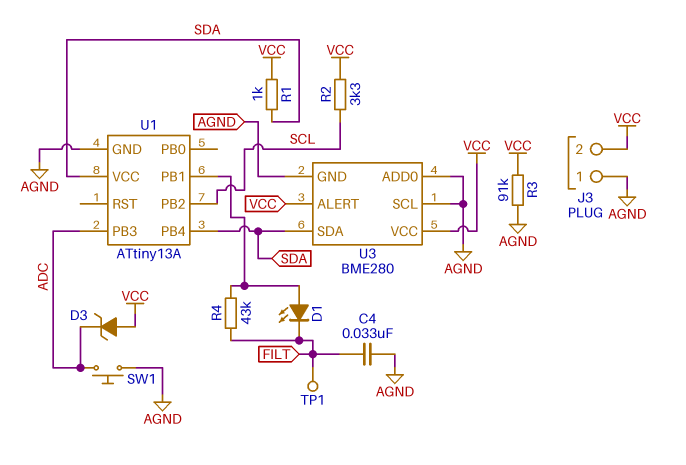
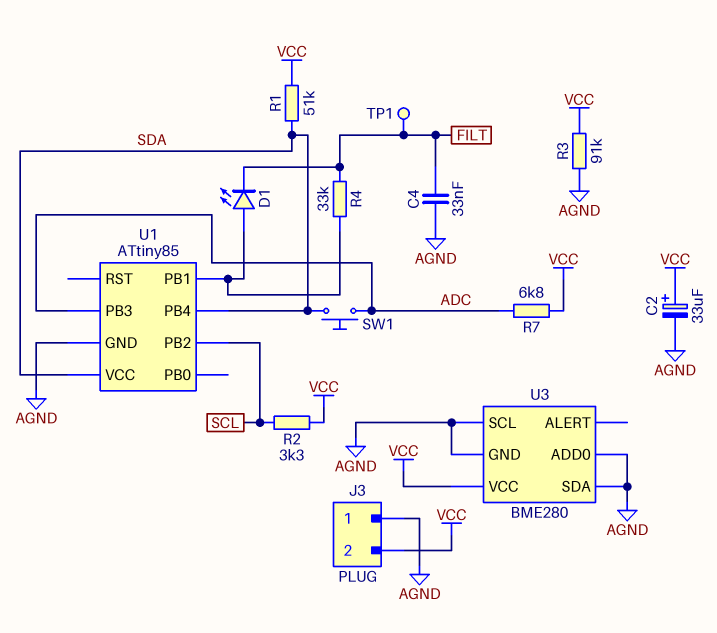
C2: none -> 33uF (plus VCC, minus AGND)
D3: zener (A VCC, K ADC) -> none
R1: 1k (SDA, VCC) -> 51k (SDA, VCC)
R4: 43k (FILT, U1/PB1) -> 33k (FILT, U1/PB1)
R7: none -> 6.8k (ADC, VCC)
SW1: button (ADC, AGND) -> button (ADC, SDA)
U1: ATtiny13A -> ATtiny85
U3 pin ALERT: VCC -> none
U3 pin SDA: SDA -> AGND

